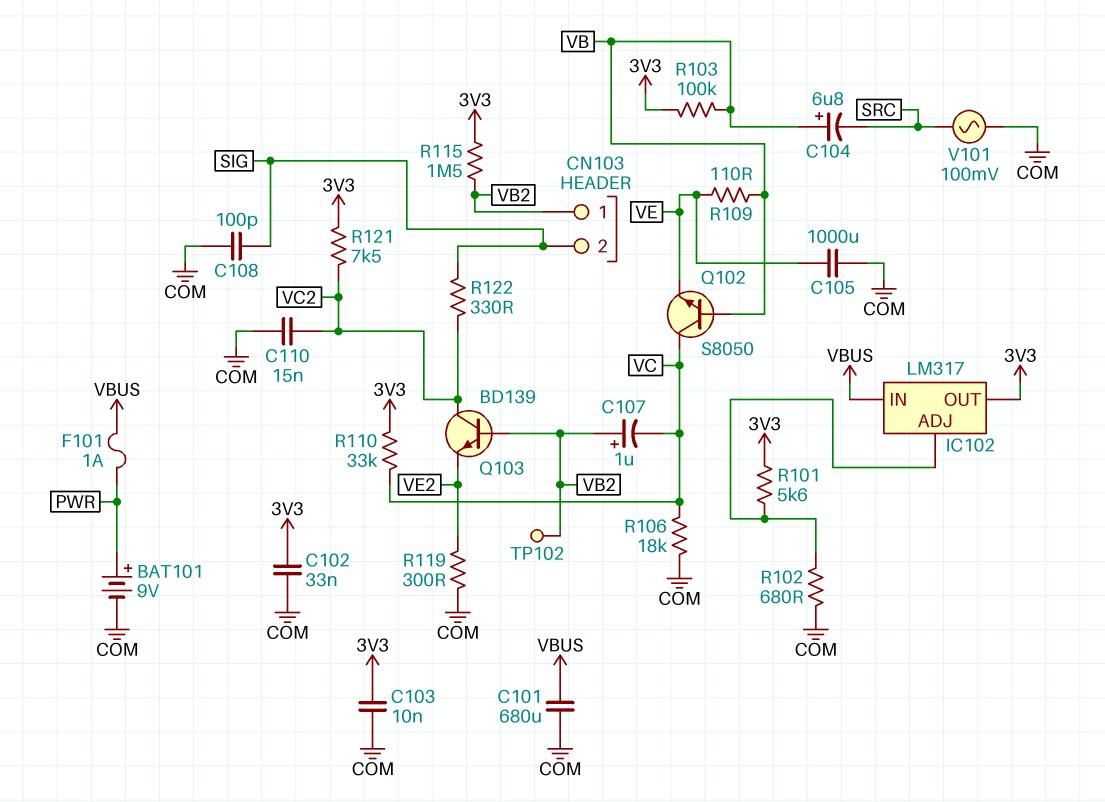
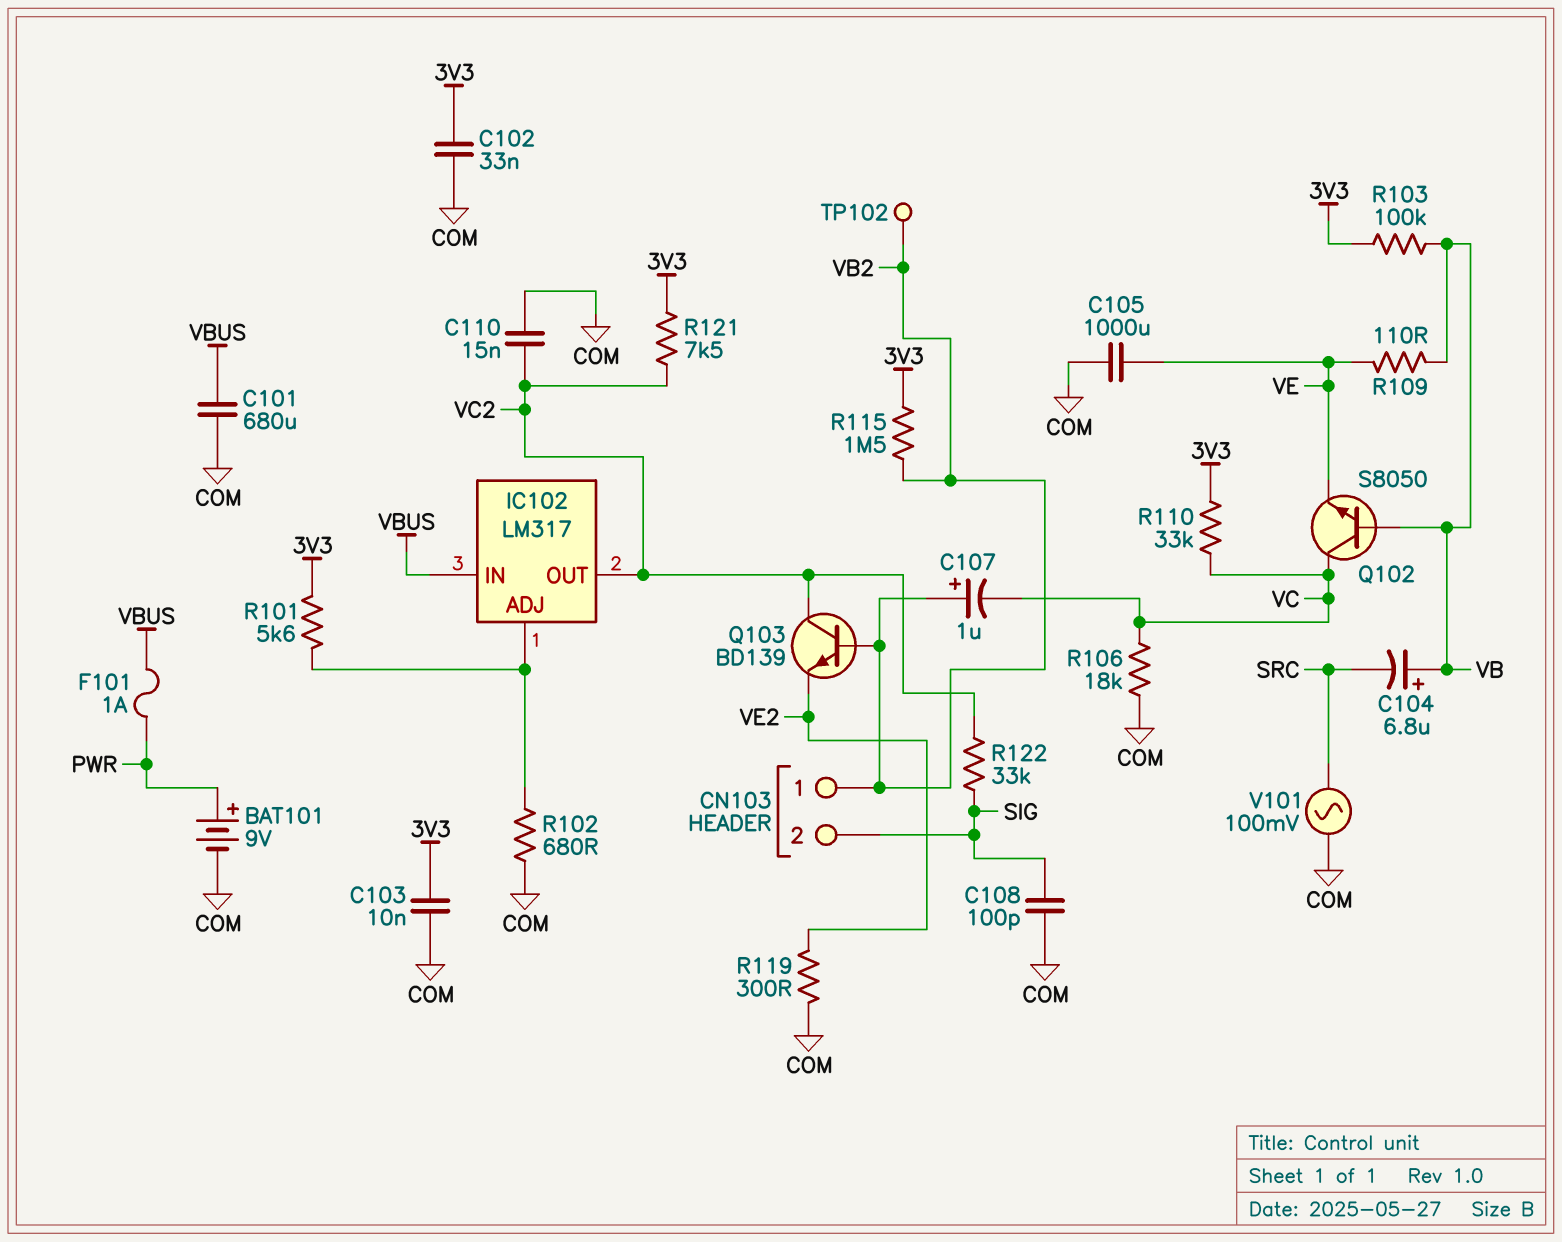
IC102 pin OUT: 3V3 -> VC2
R122: 330 (SIG, VC2) -> 33k (SIG, VC2)

